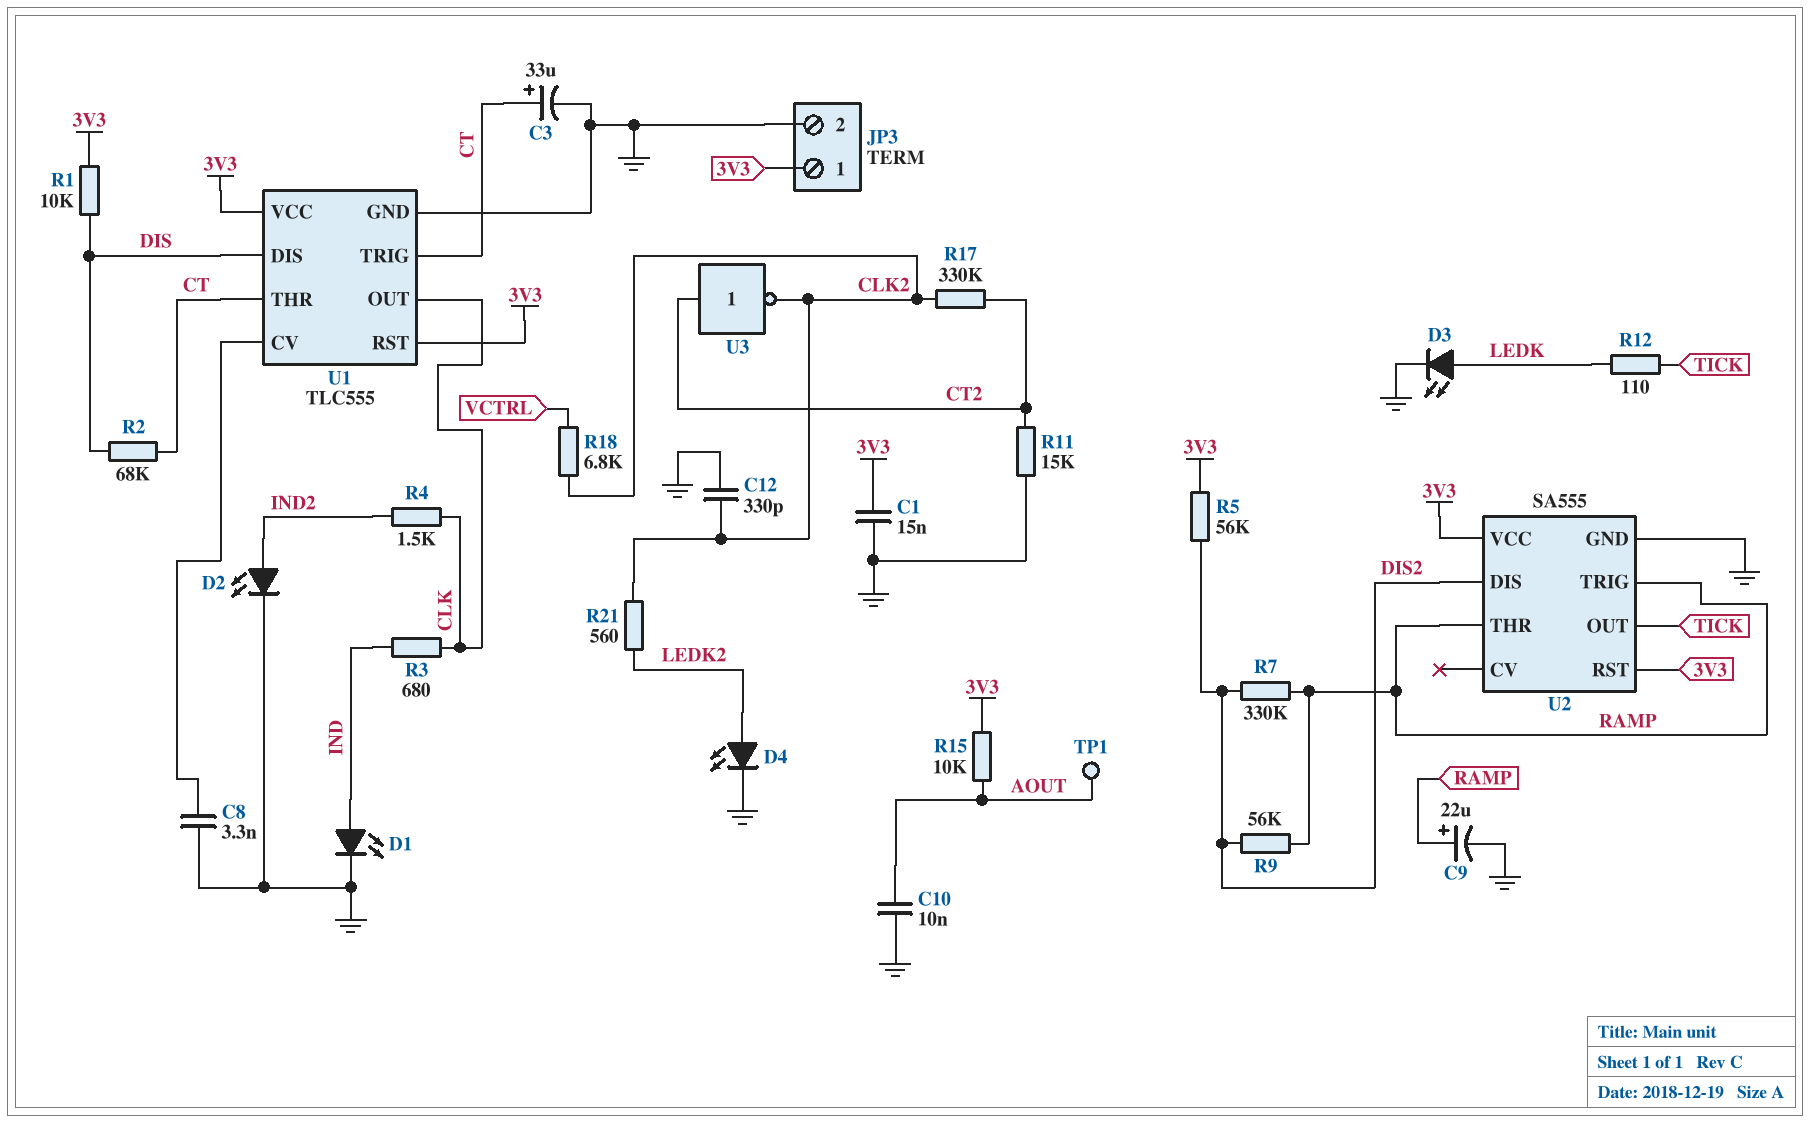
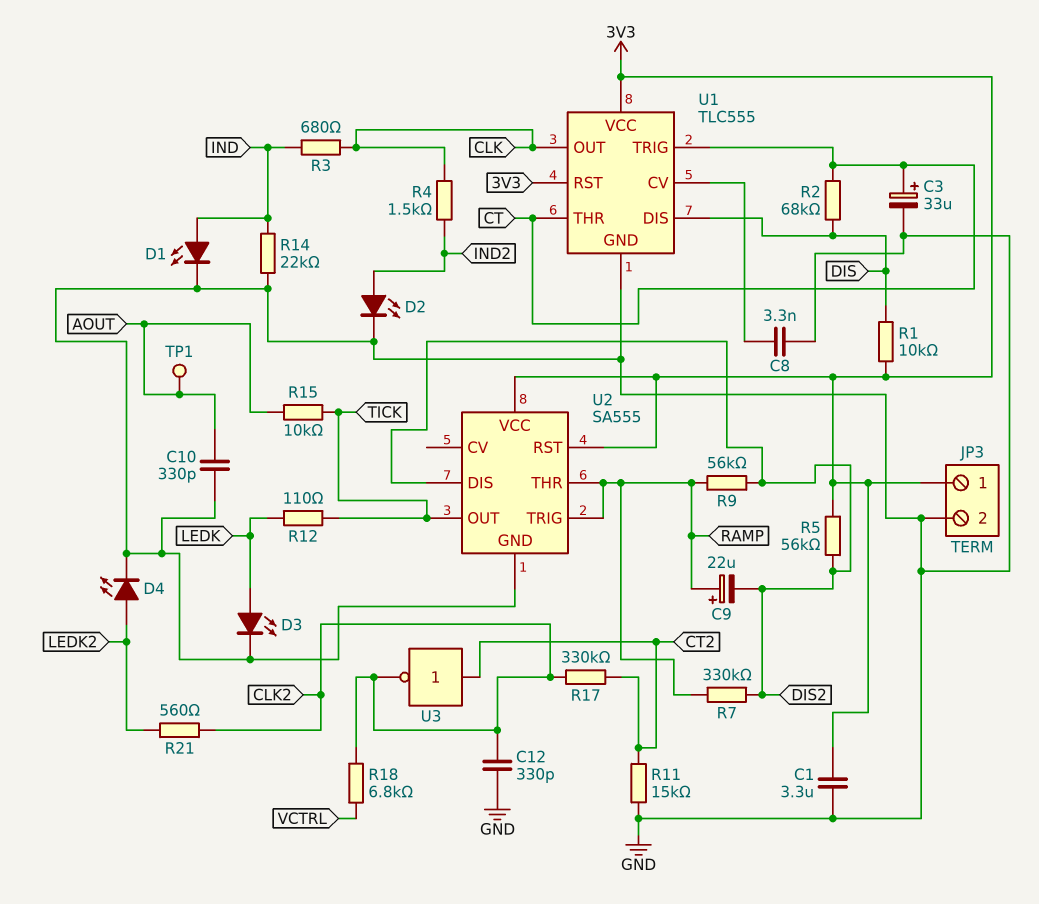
C1: 15nF (3V3, GND) -> 3.3uF (3V3, GND)
C9: 22uF (plus RAMP, minus GND) -> 22uF (plus RAMP, minus DIS2)
C10: 10nF (AOUT, GND) -> 330pF (AOUT, GND)
R14: none -> 22k (GND, IND)
R15: 10k (3V3, AOUT) -> 10k (AOUT, TICK)

